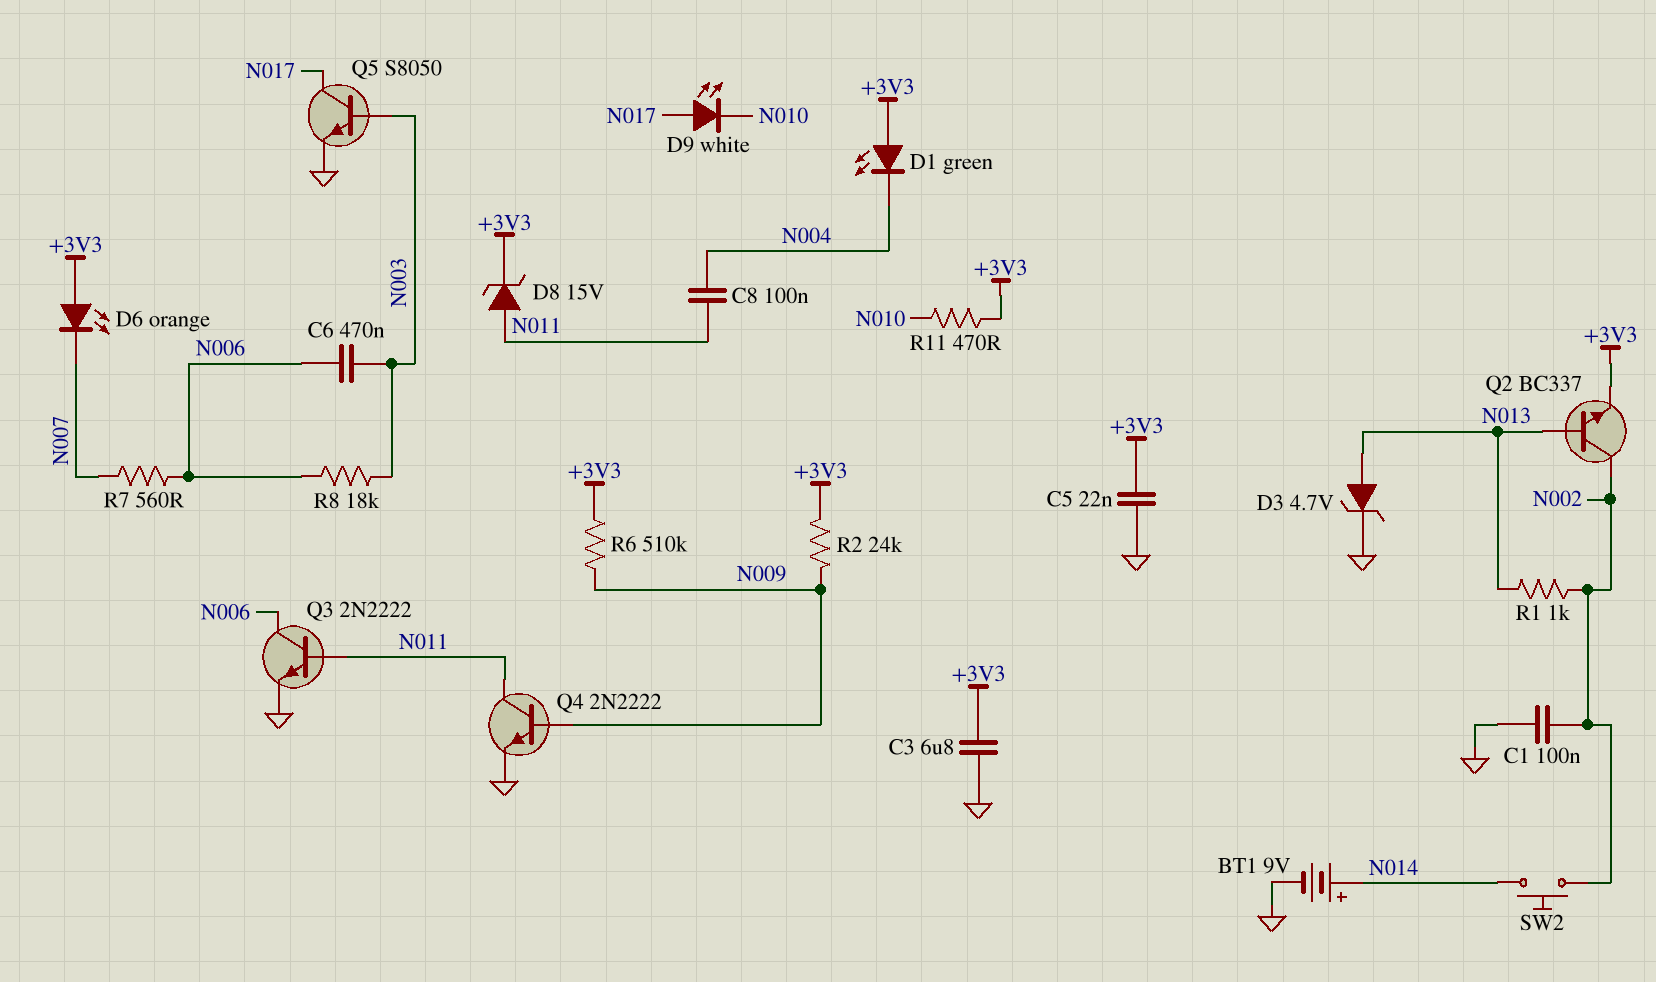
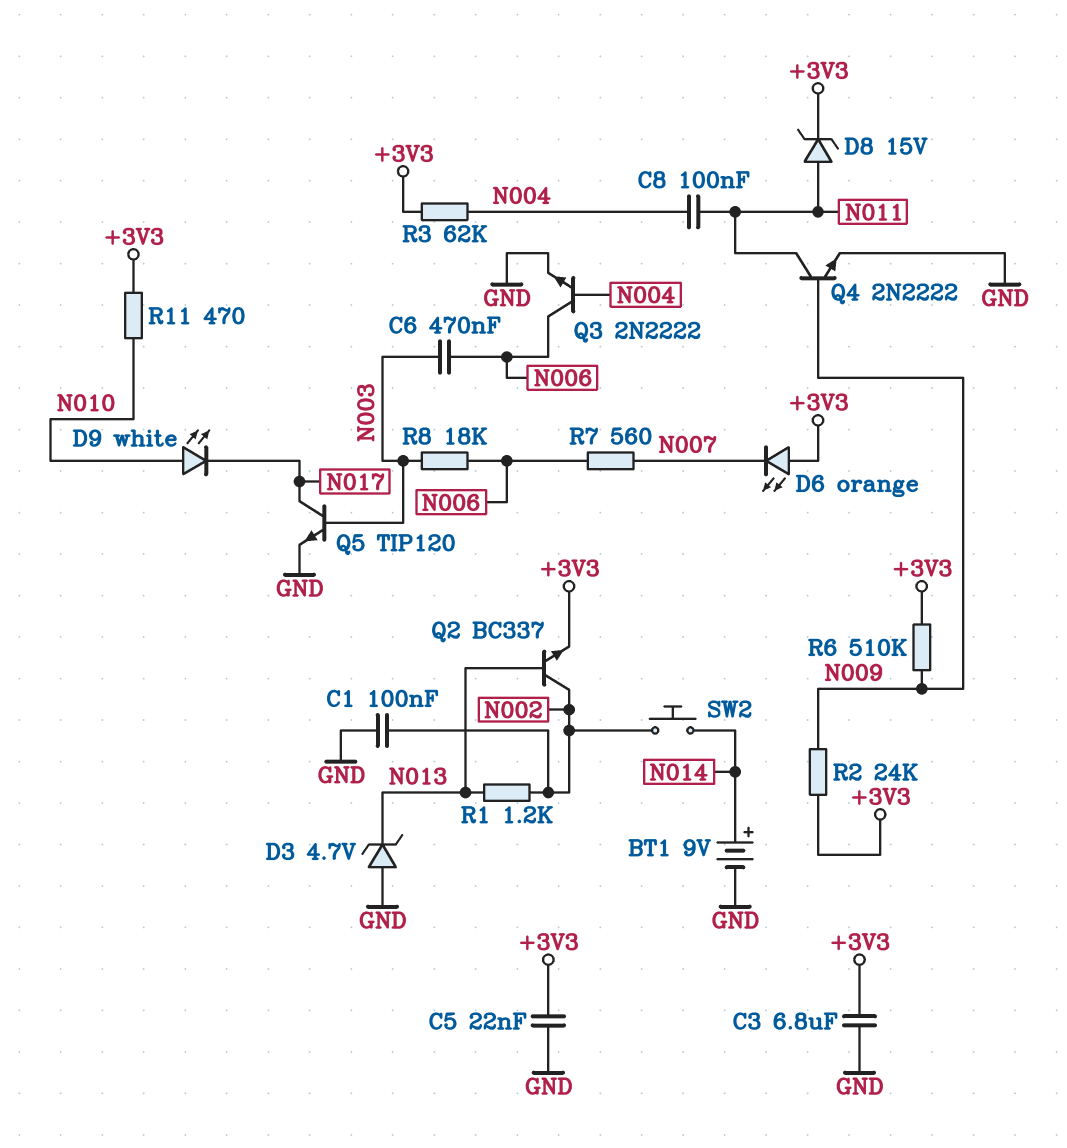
D1: LED green (A +3V3, K N004) -> none
D3: zener 4.7V (A N013, K GND) -> zener 4.7V (A GND, K N013)
D9: LED white (A N017, K N010) -> LED white (A N010, K N017)
Q3: NPN 2N2222 (B N011, C N006, E GND) -> NPN 2N2222 (B N004, C N006, E GND)
Q5: NPN S8050 (B N003, C N017, E GND) -> NPN TIP120 (B N003, C N017, E GND)
R1: 1k (N002, N013) -> 1.2k (N002, N013)
R3: none -> 62k (+3V3, N004)

